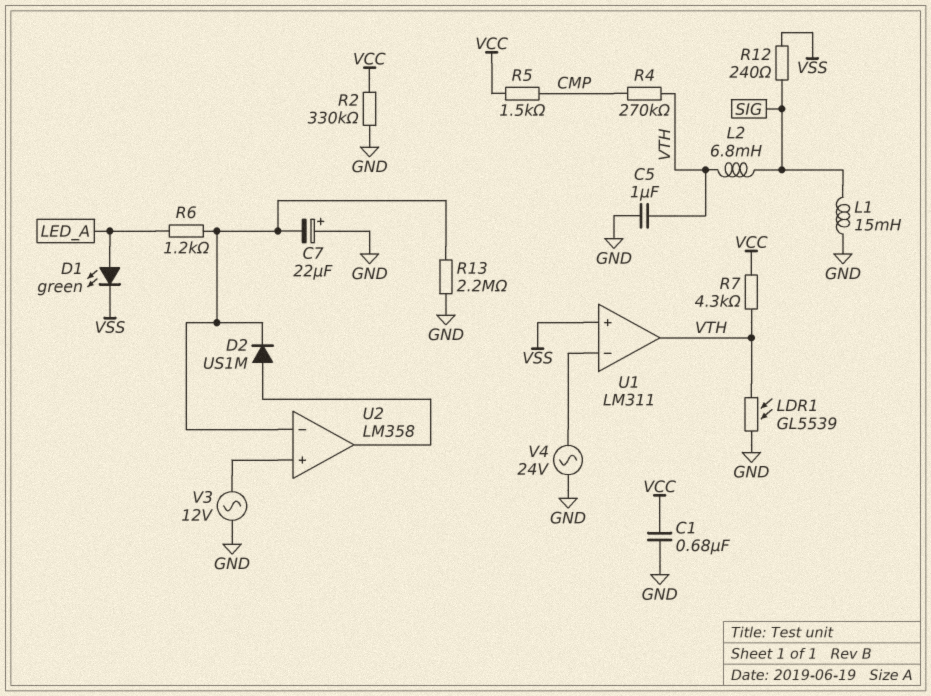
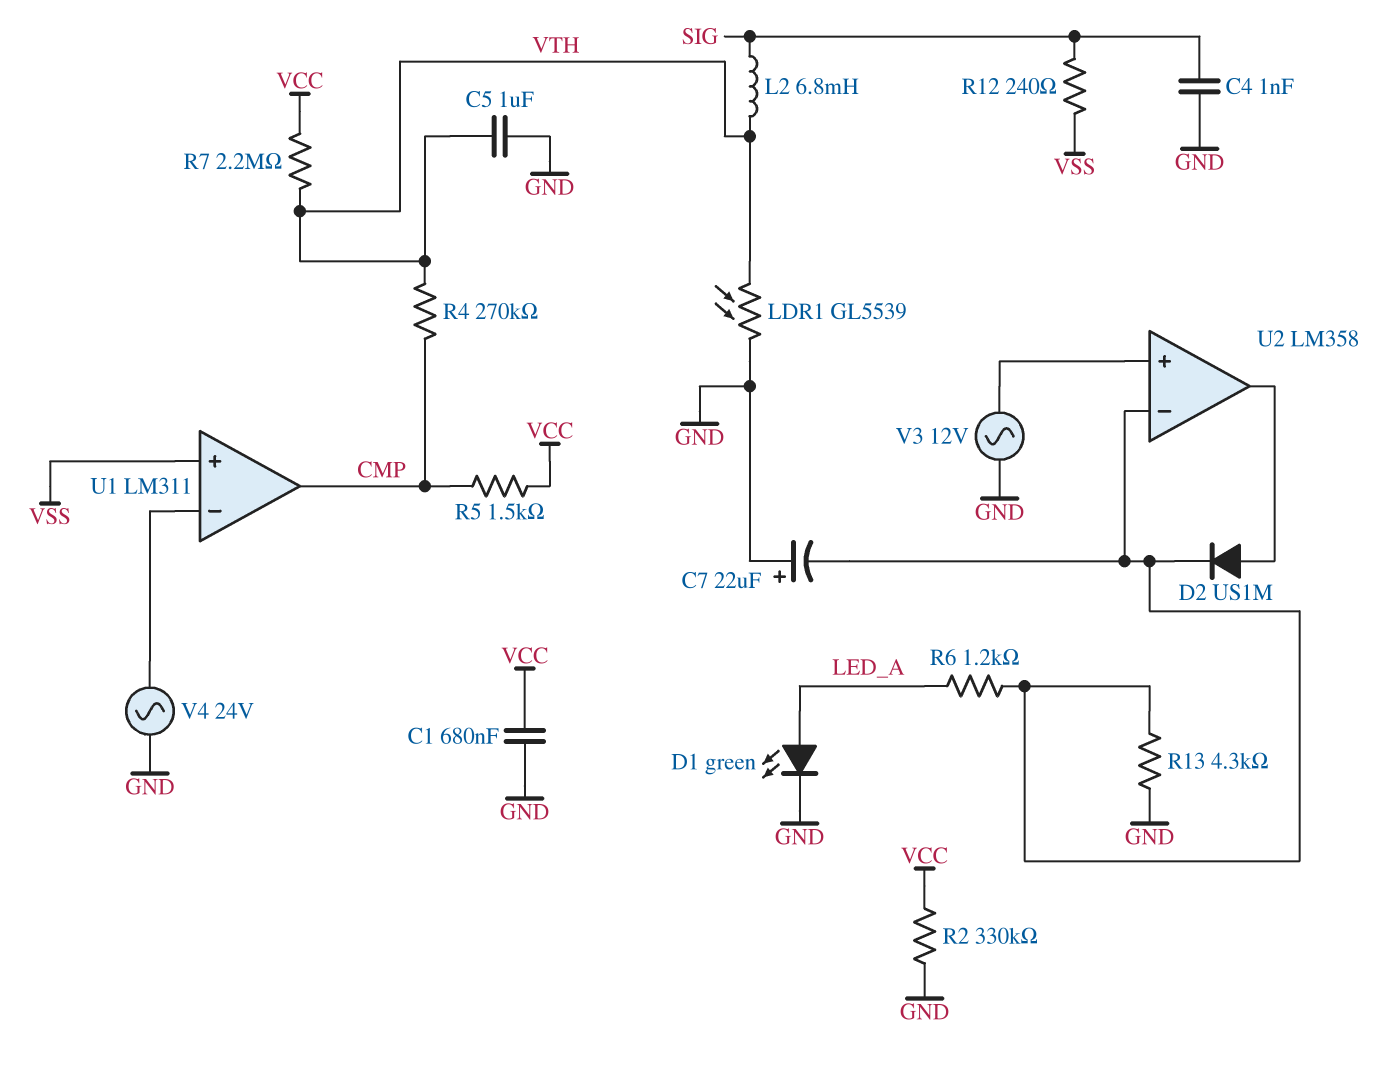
C4: none -> 1nF (GND, SIG)
D1: LED green (A LED_A, K VSS) -> LED green (A LED_A, K GND)
L1: 15mH (GND, SIG) -> none
R7: 4.3k (VCC, VTH) -> 2.2M (VCC, VTH)
R13: 2.2M (GND, U2/in-) -> 4.3k (GND, U2/in-)
U1 pin out: VTH -> CMP

